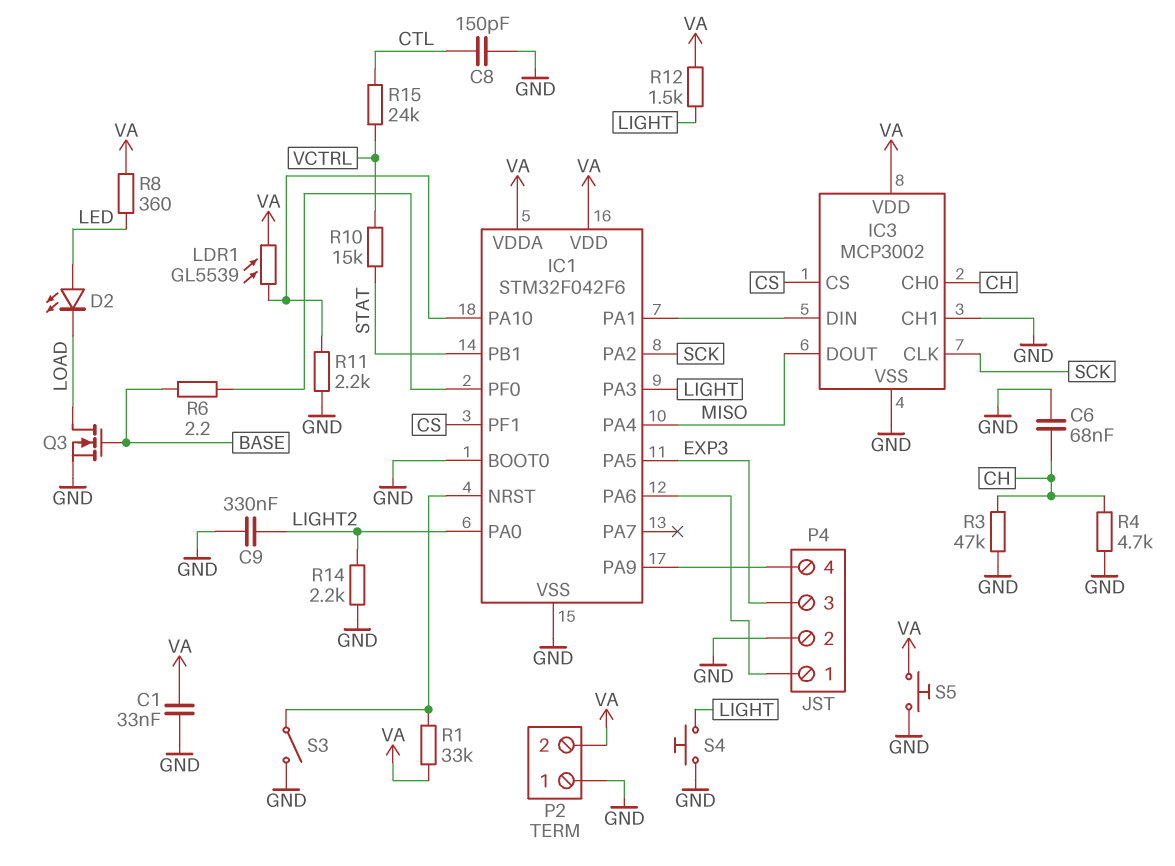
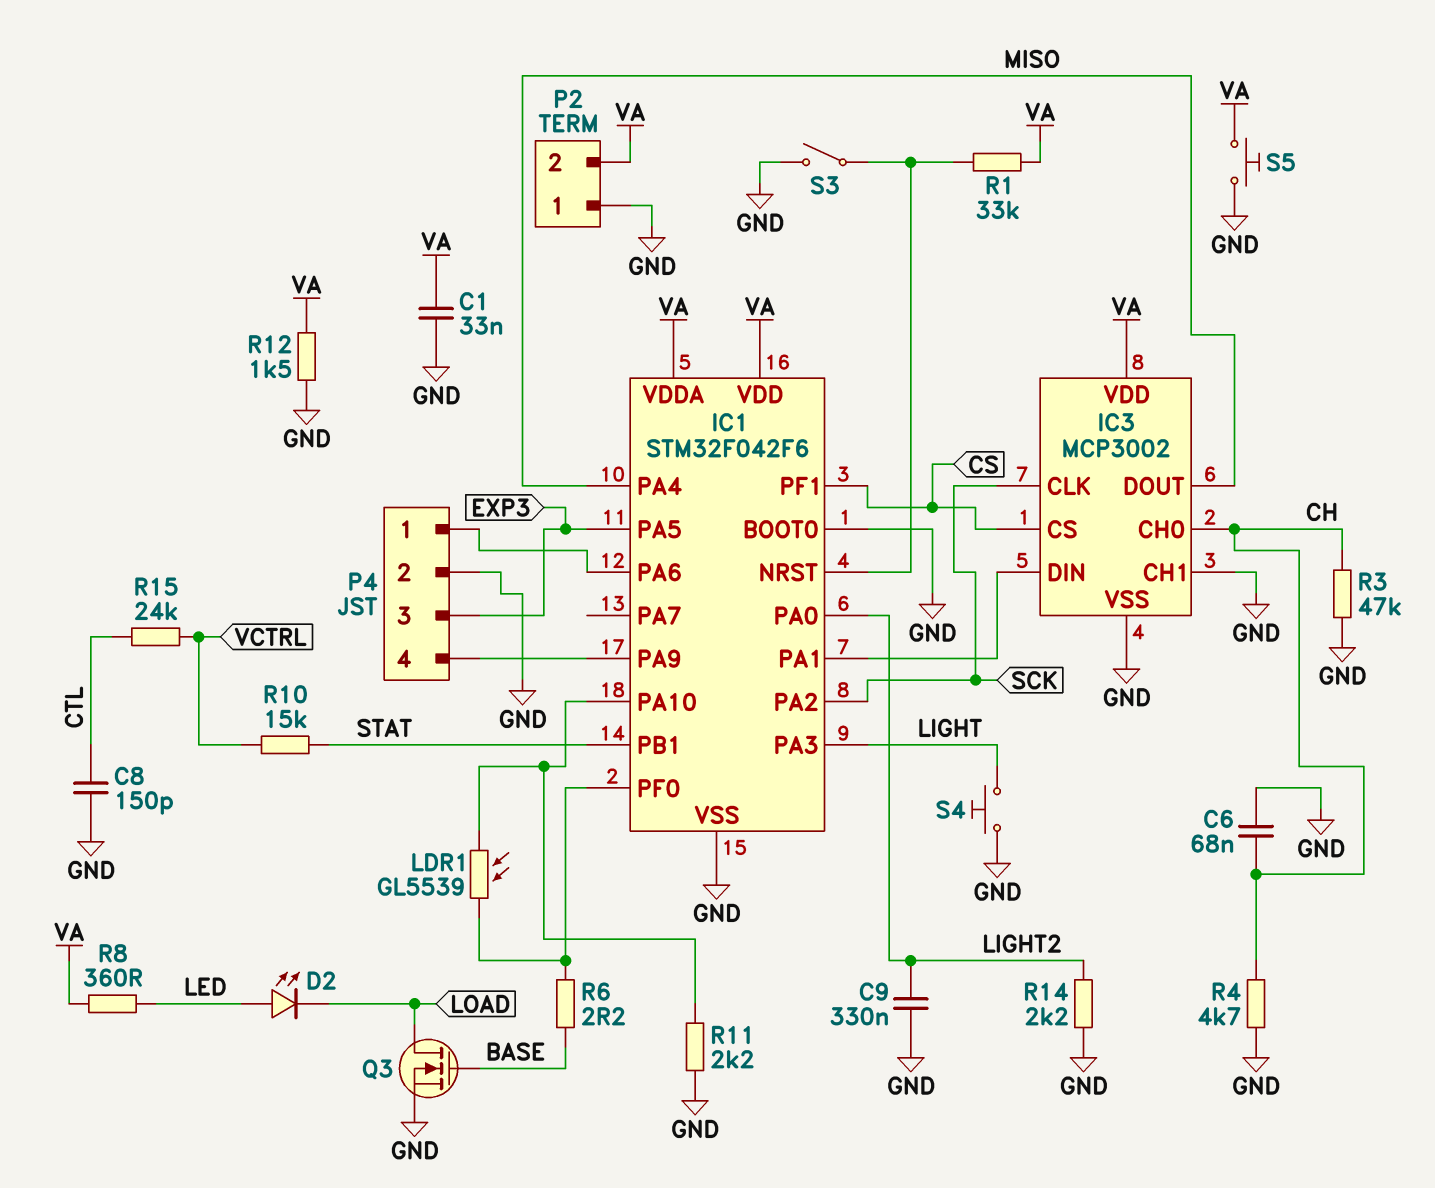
LDR1: GL5539 (IC1/PA10, VA) -> GL5539 (IC1/PA10, IC1/PF0)
R12: 1.5k (LIGHT, VA) -> 1.5k (GND, VA)

